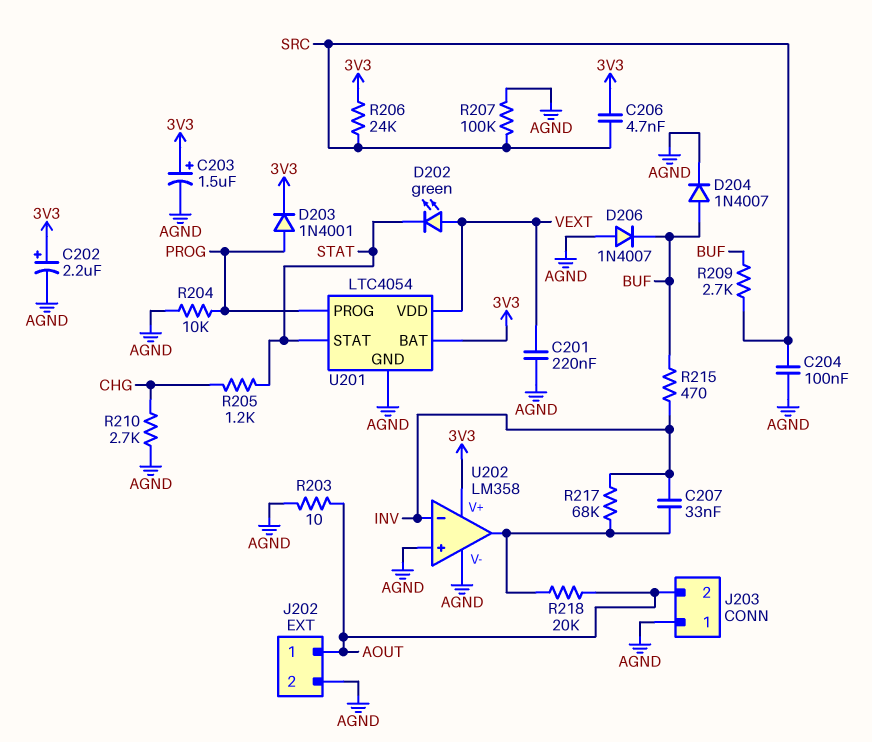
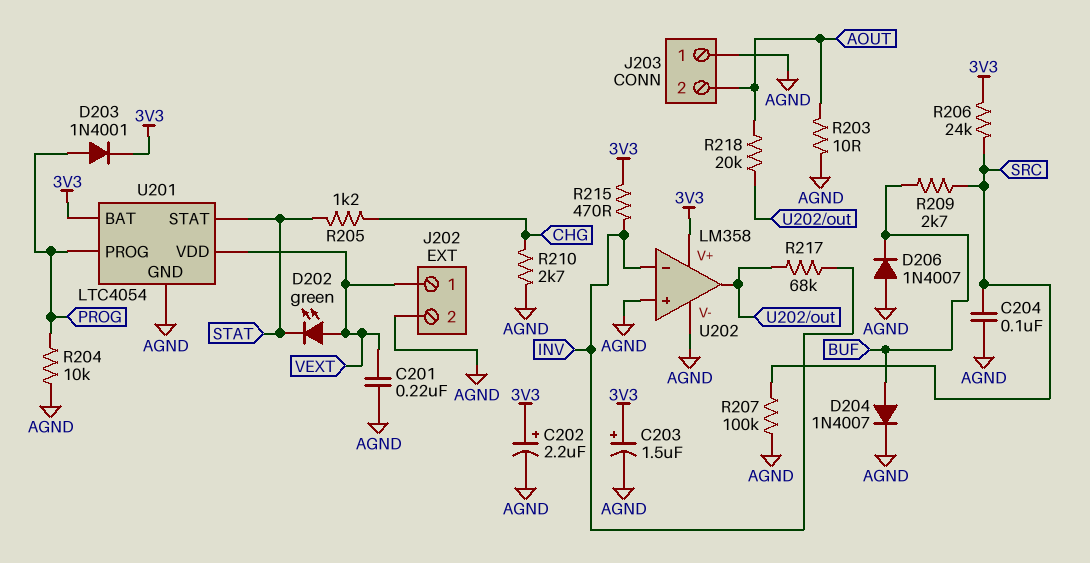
C206: 4.7nF (3V3, SRC) -> none
C207: 33nF (INV, U202/out) -> none
J202 pin 1: AOUT -> VEXT
R215: 470 (BUF, INV) -> 470 (3V3, INV)

